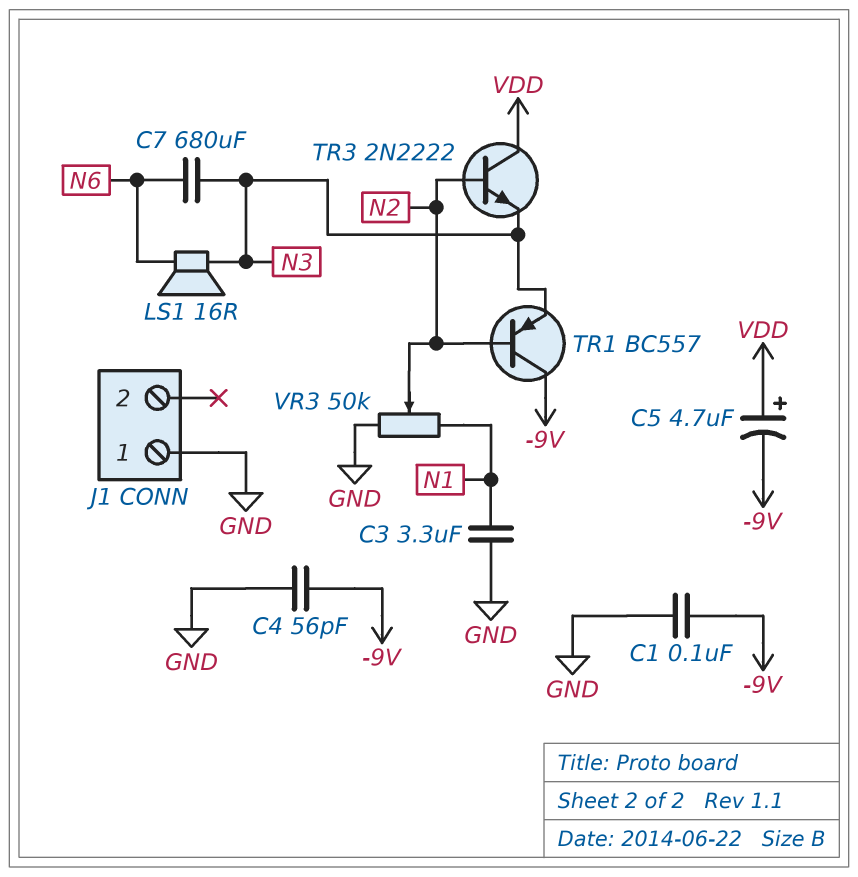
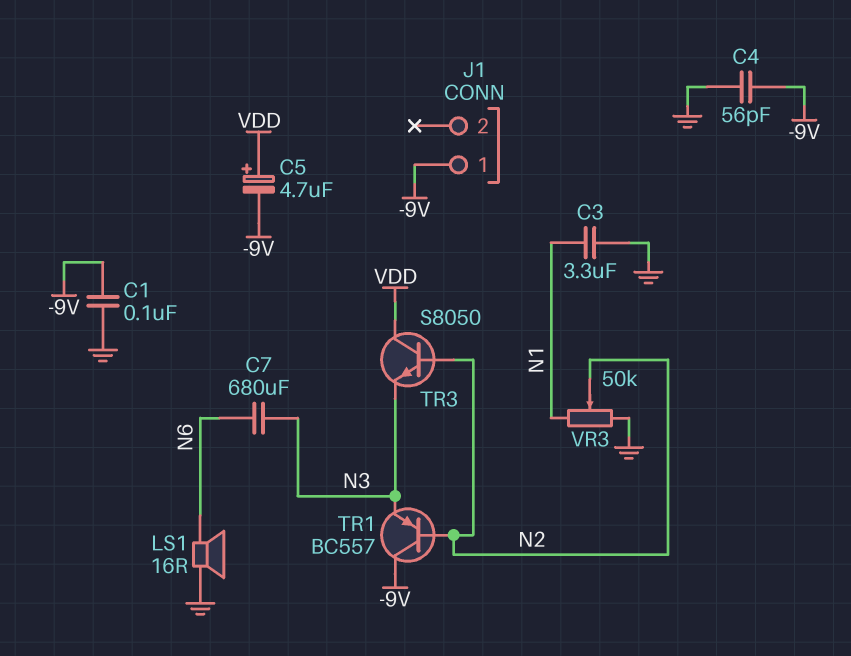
J1 pin 1: GND -> -9V
LS1: speaker 16R (N3, N6) -> speaker 16R (GND, N6)
TR3: NPN 2N2222 (B N2, C VDD, E N3) -> NPN S8050 (B N2, C VDD, E N3)

